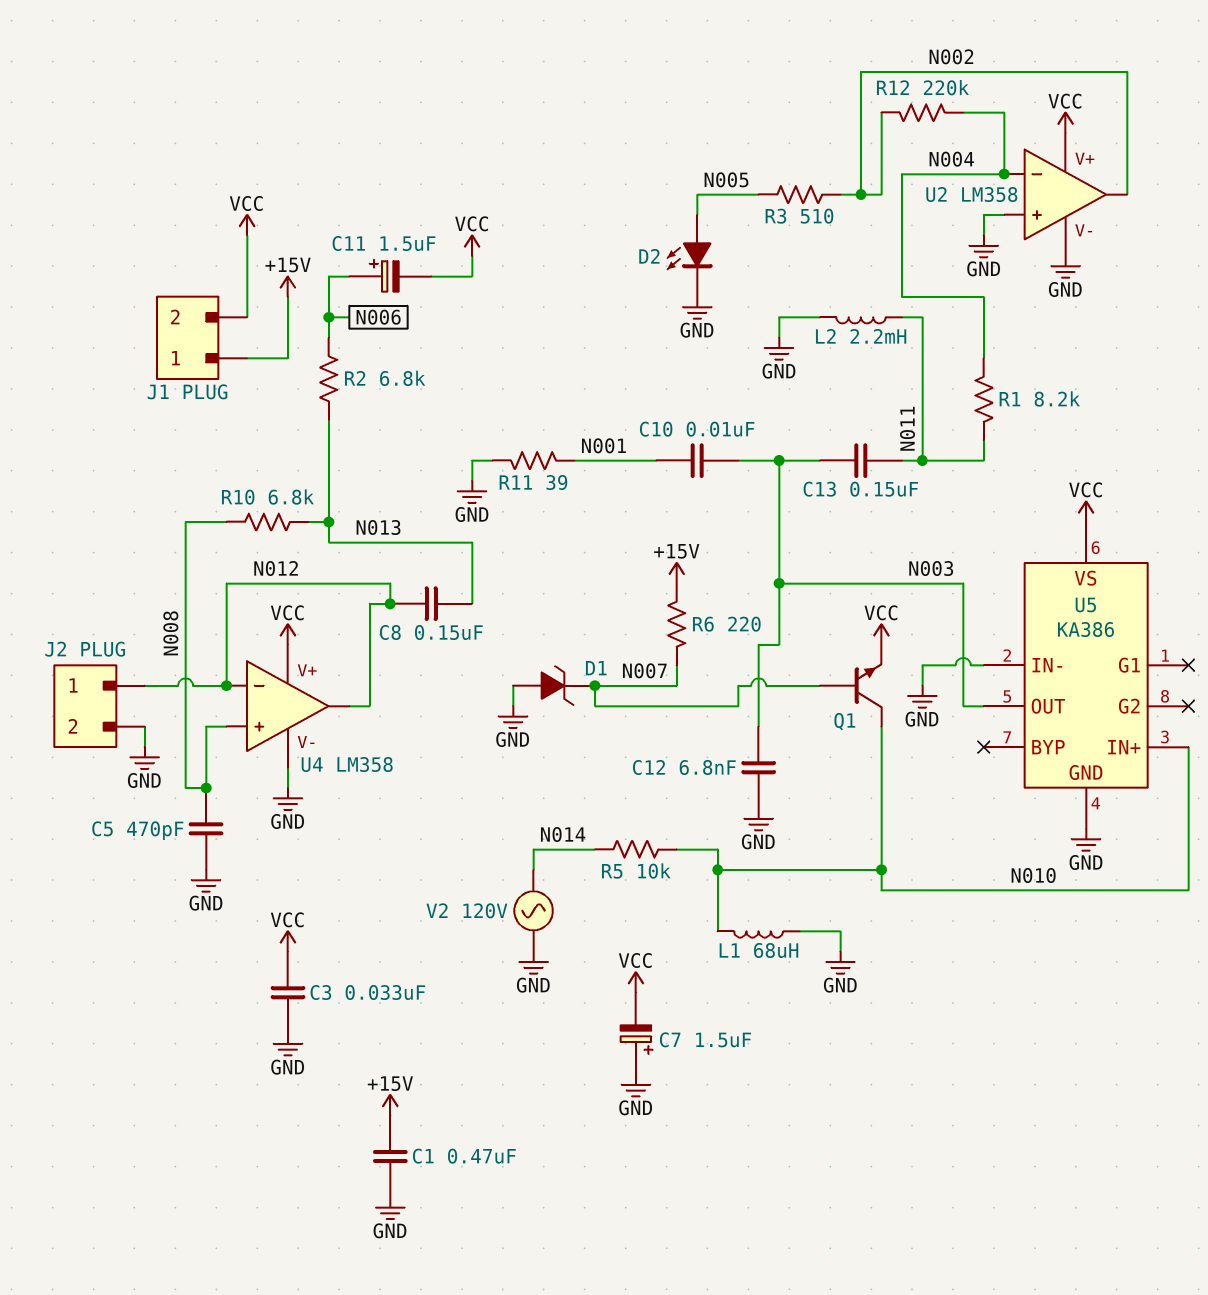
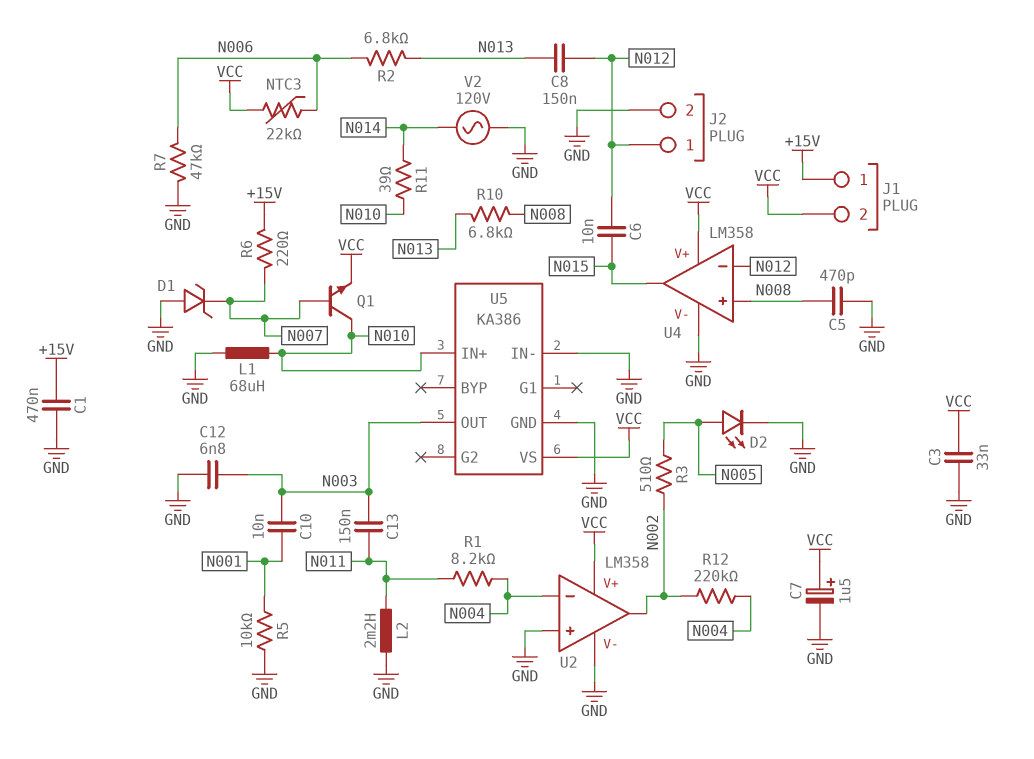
C6: none -> 10nF (N012, N015)
C7: 1.5uF (plus GND, minus VCC) -> 1.5uF (plus VCC, minus GND)
C11: 1.5uF (plus N006, minus VCC) -> none
NTC3: none -> 22k (N006, VCC)
R5: 10k (N010, N014) -> 10k (GND, N001)
R7: none -> 47k (GND, N006)
R11: 39 (GND, N001) -> 39 (N010, N014)
U4 pin out: N012 -> N015

